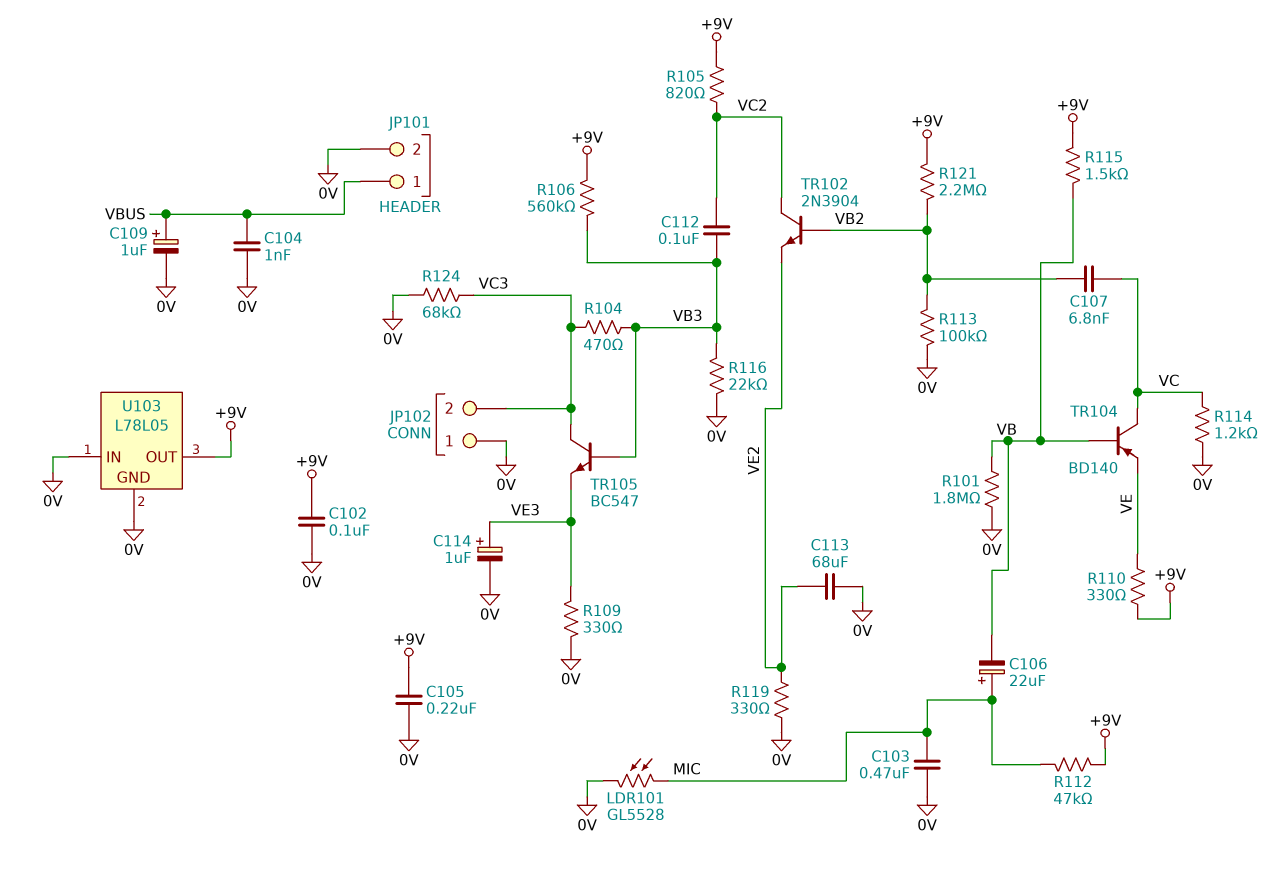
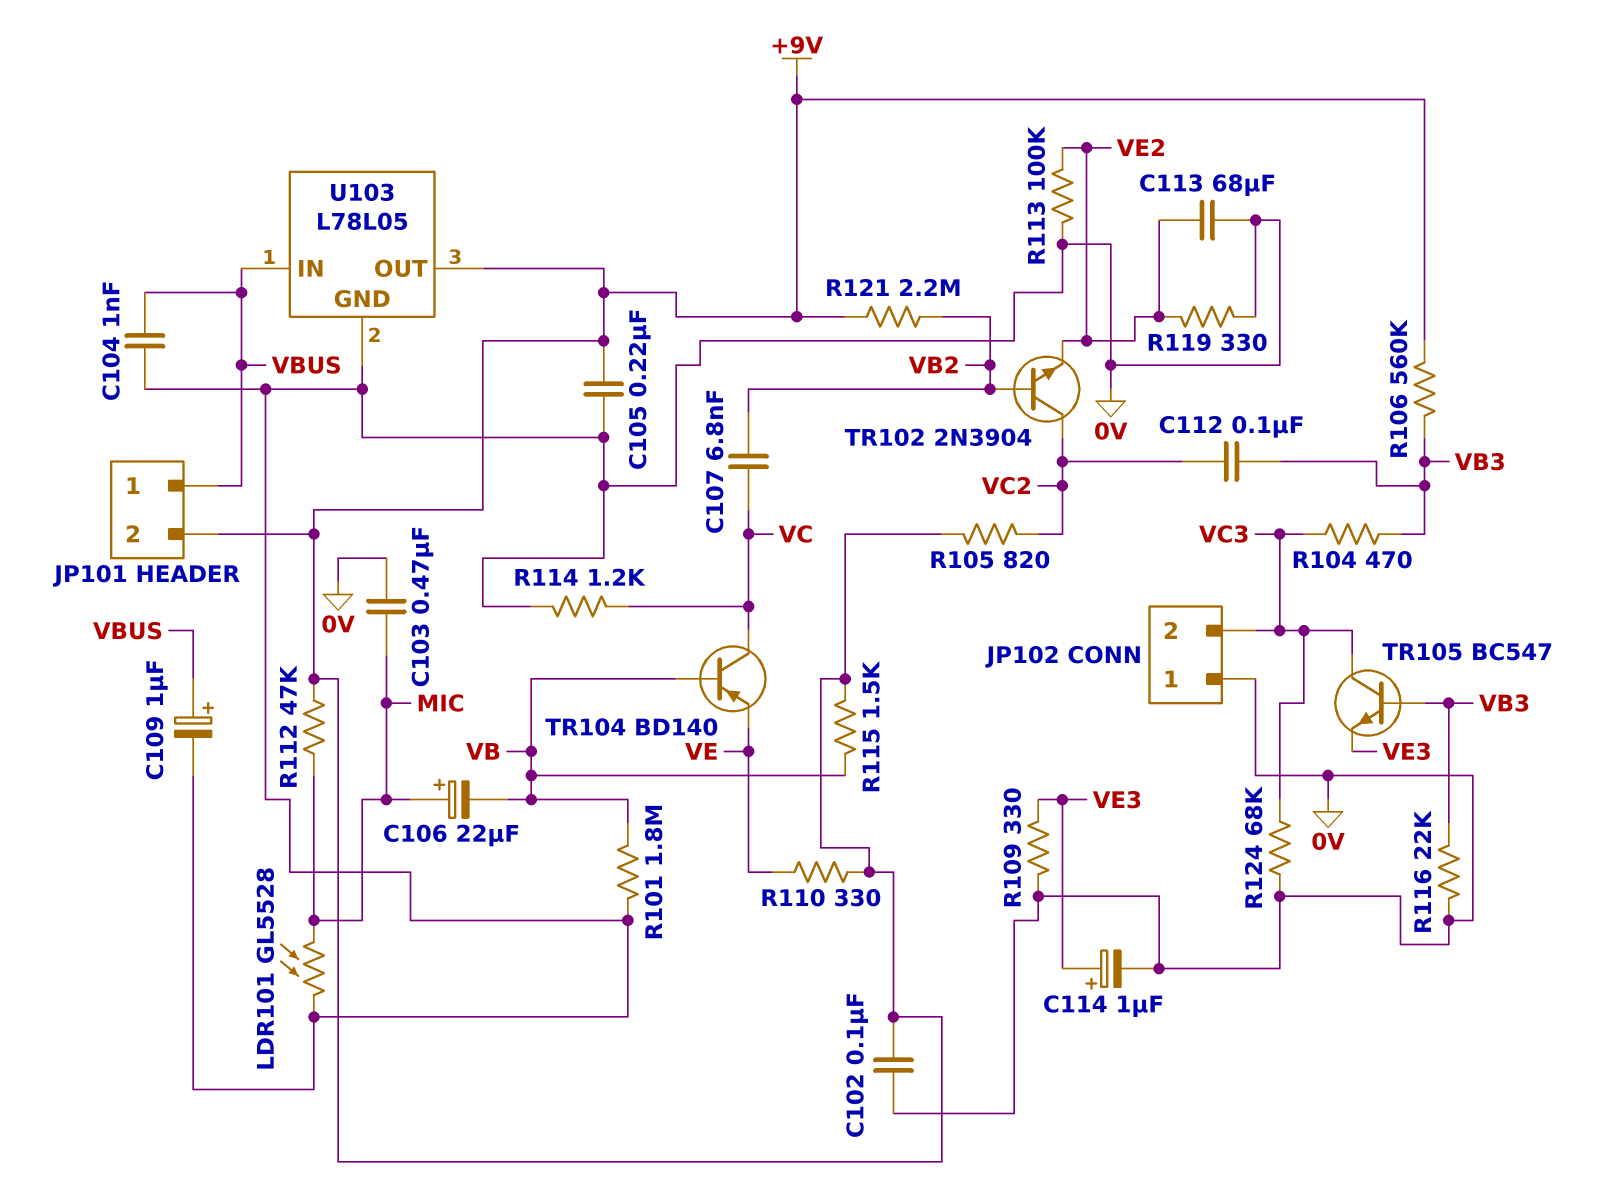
JP101 pin 2: 0V -> +9V
R113: 100k (0V, VB2) -> 100k (0V, VE2)
U103 pin IN: 0V -> VBUS

